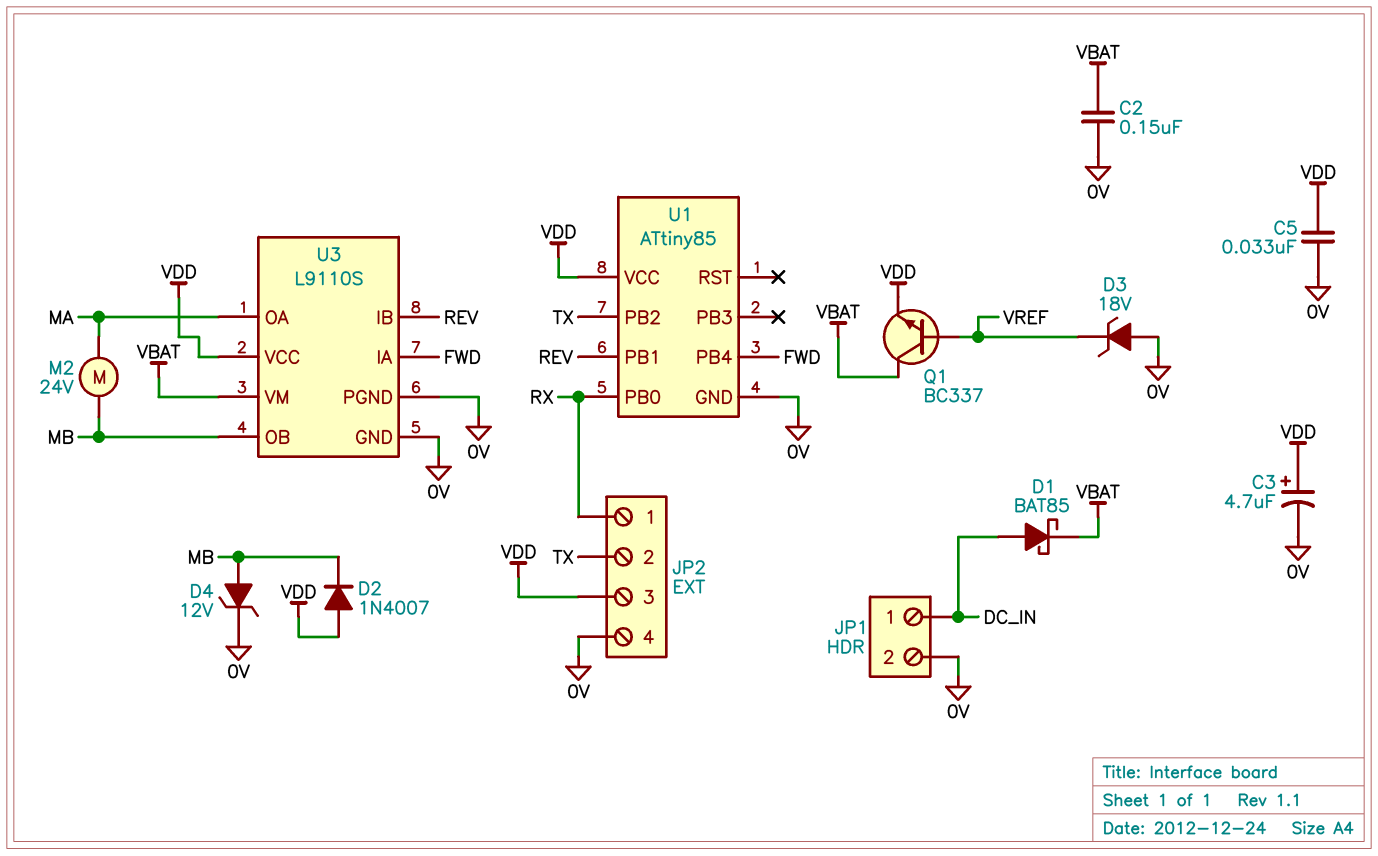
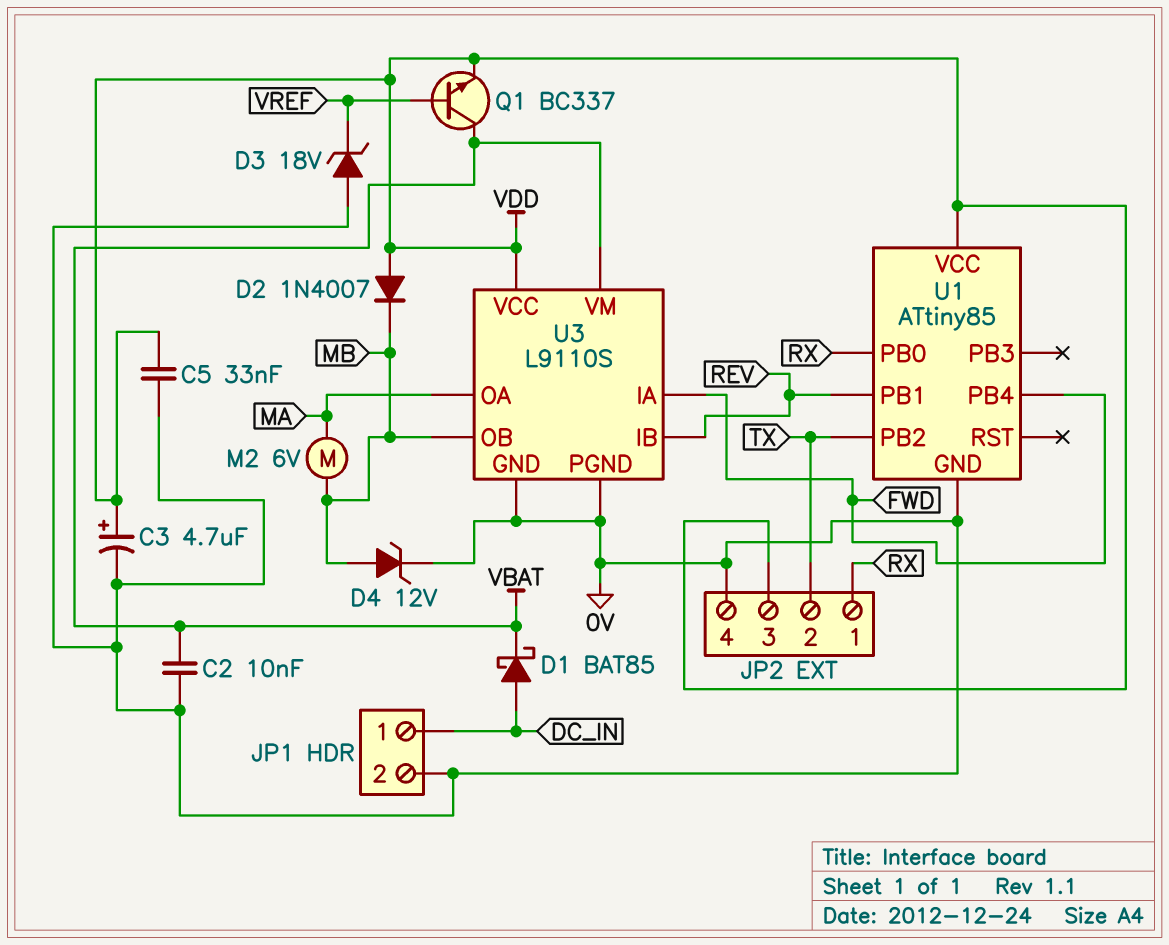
C2: 150nF (0V, VBAT) -> 10nF (0V, VBAT)
M2: motor 24V (MA, MB) -> motor 6V (MA, MB)

